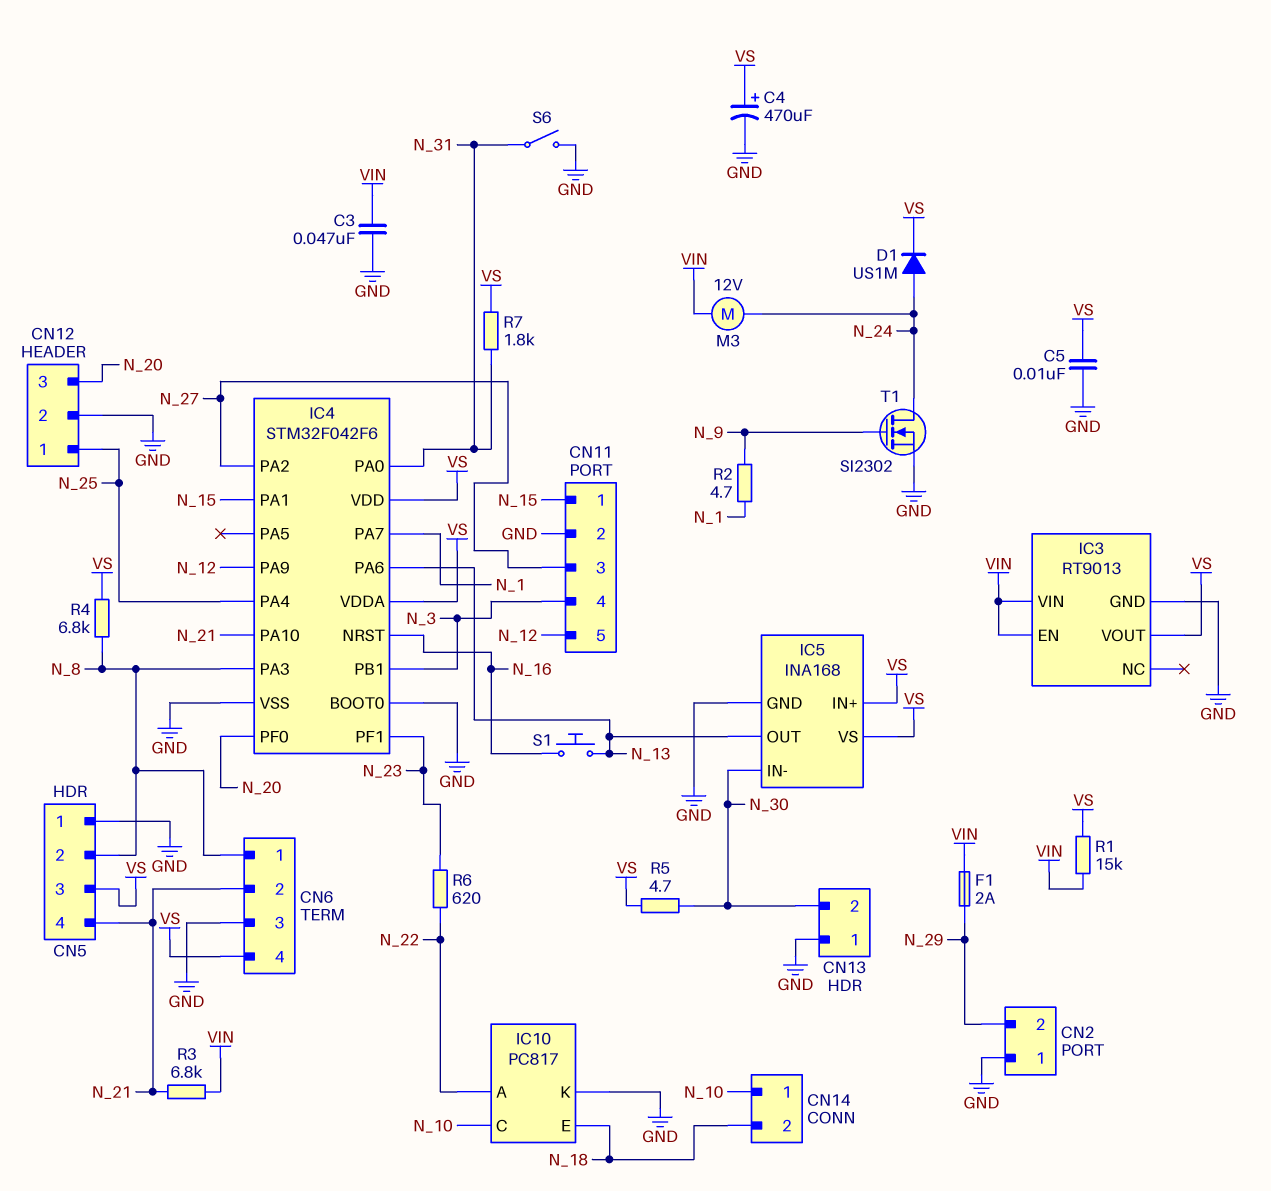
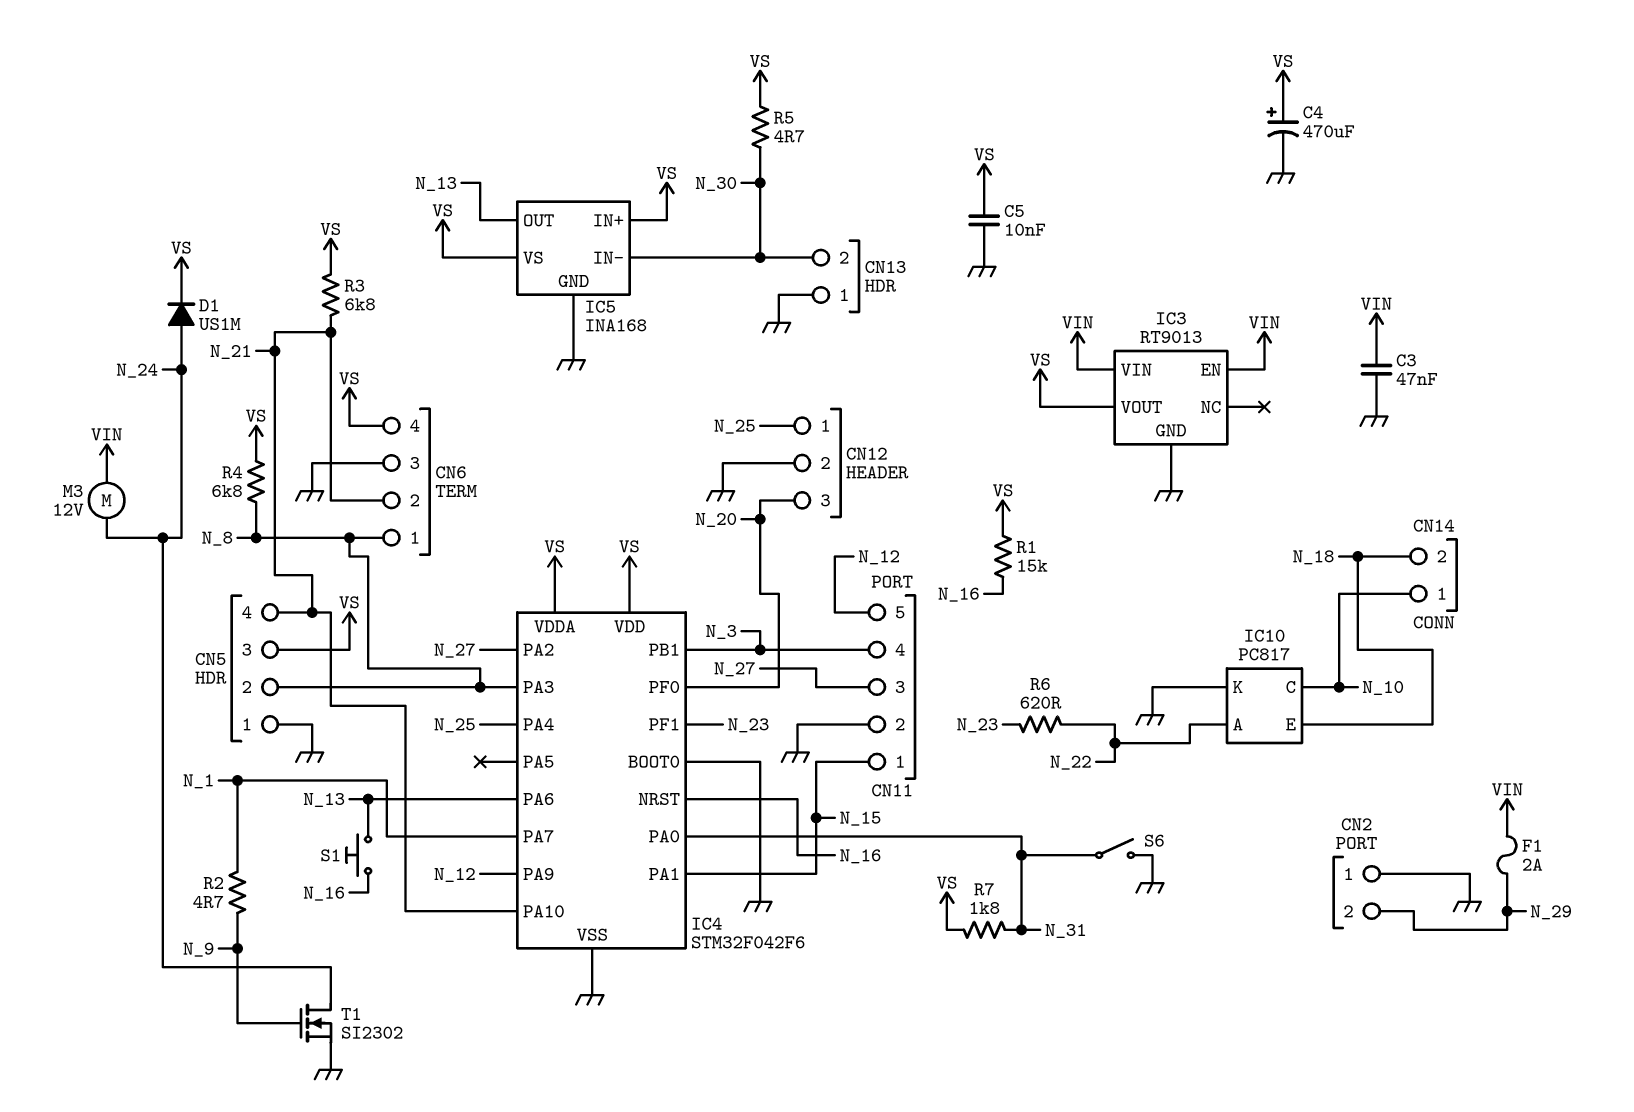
R1: 15k (VIN, VS) -> 15k (N_16, VS)
R3: 6.8k (N_21, VIN) -> 6.8k (N_21, VS)

